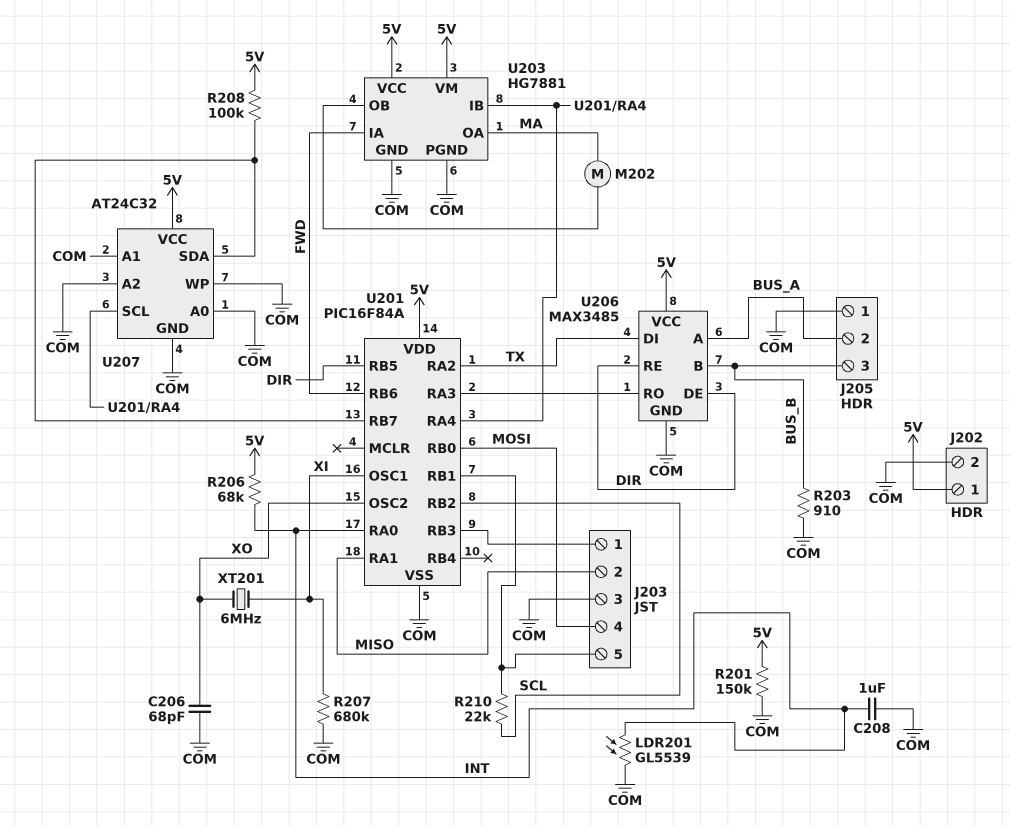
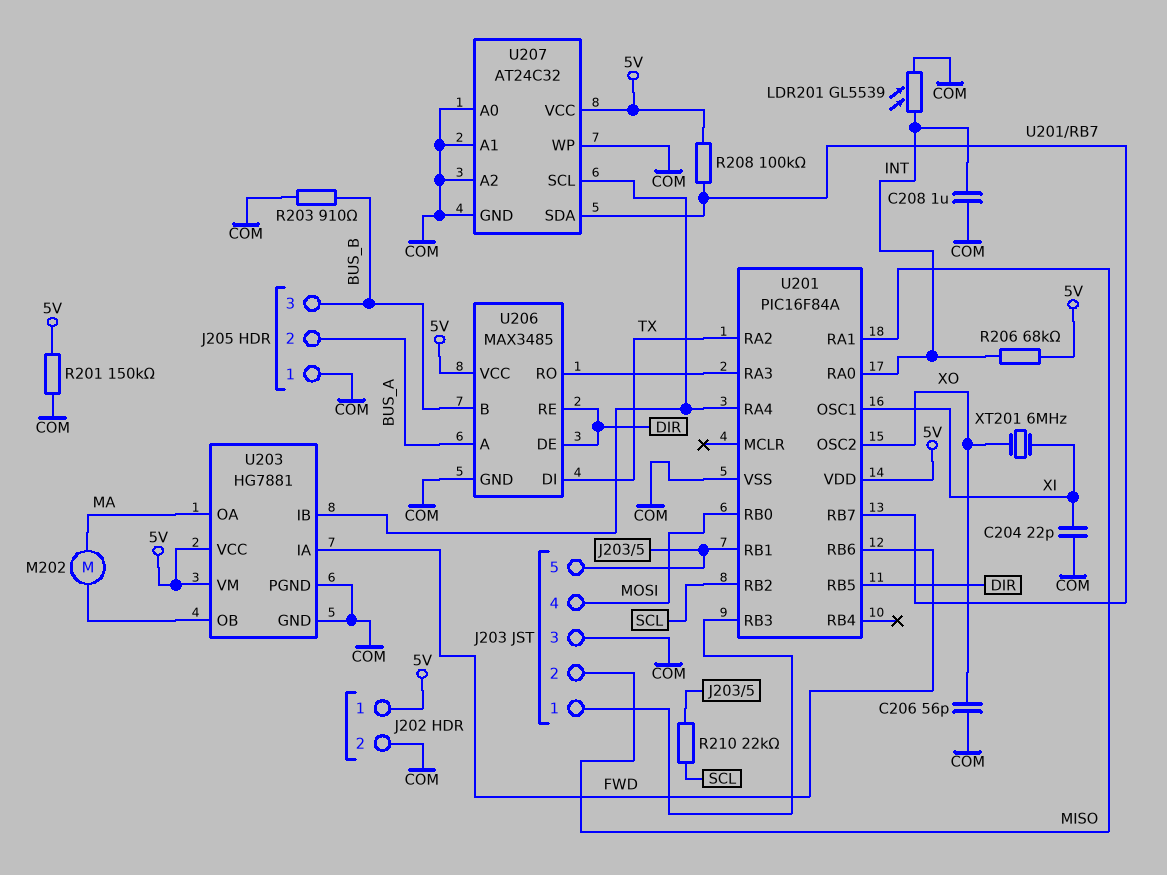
C204: none -> 22pF (COM, XI)
C206: 68pF (COM, XO) -> 56pF (COM, XO)
R207: 680k (COM, XI) -> none

